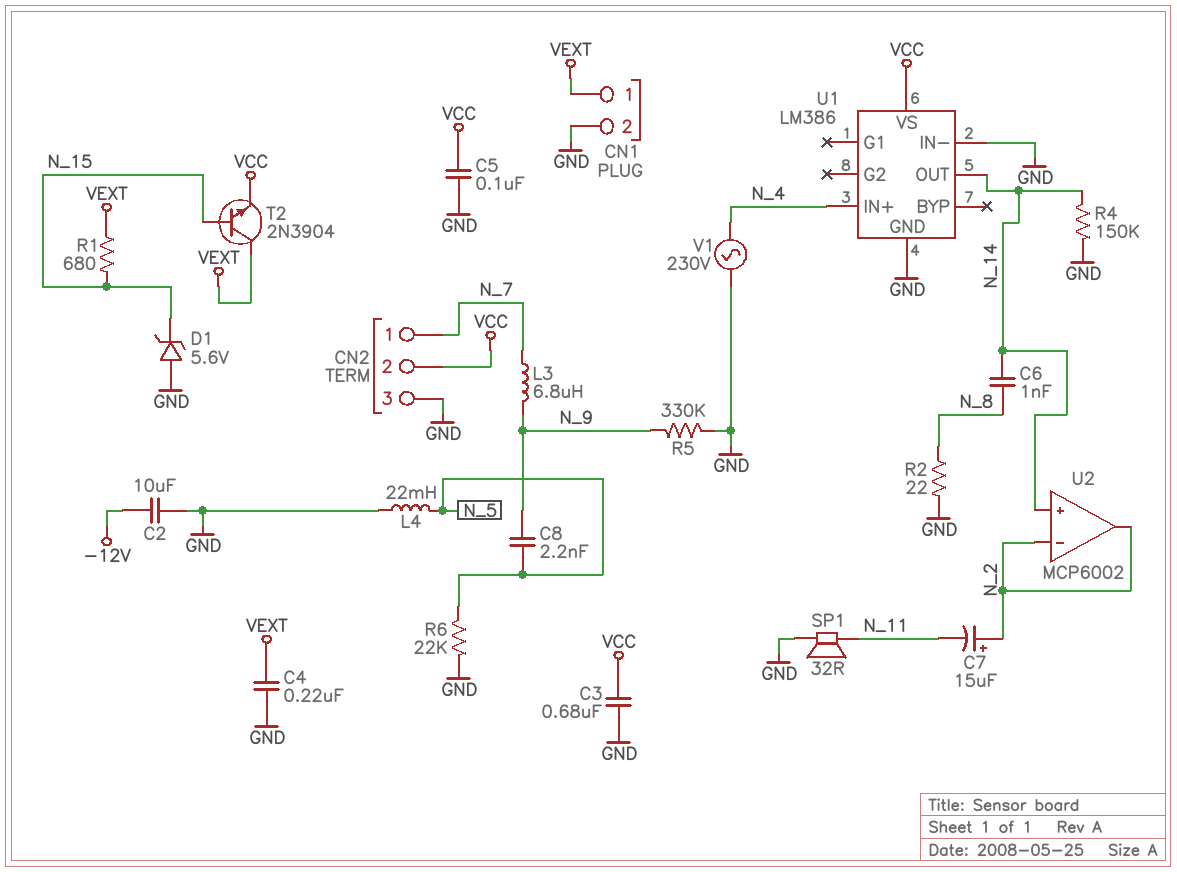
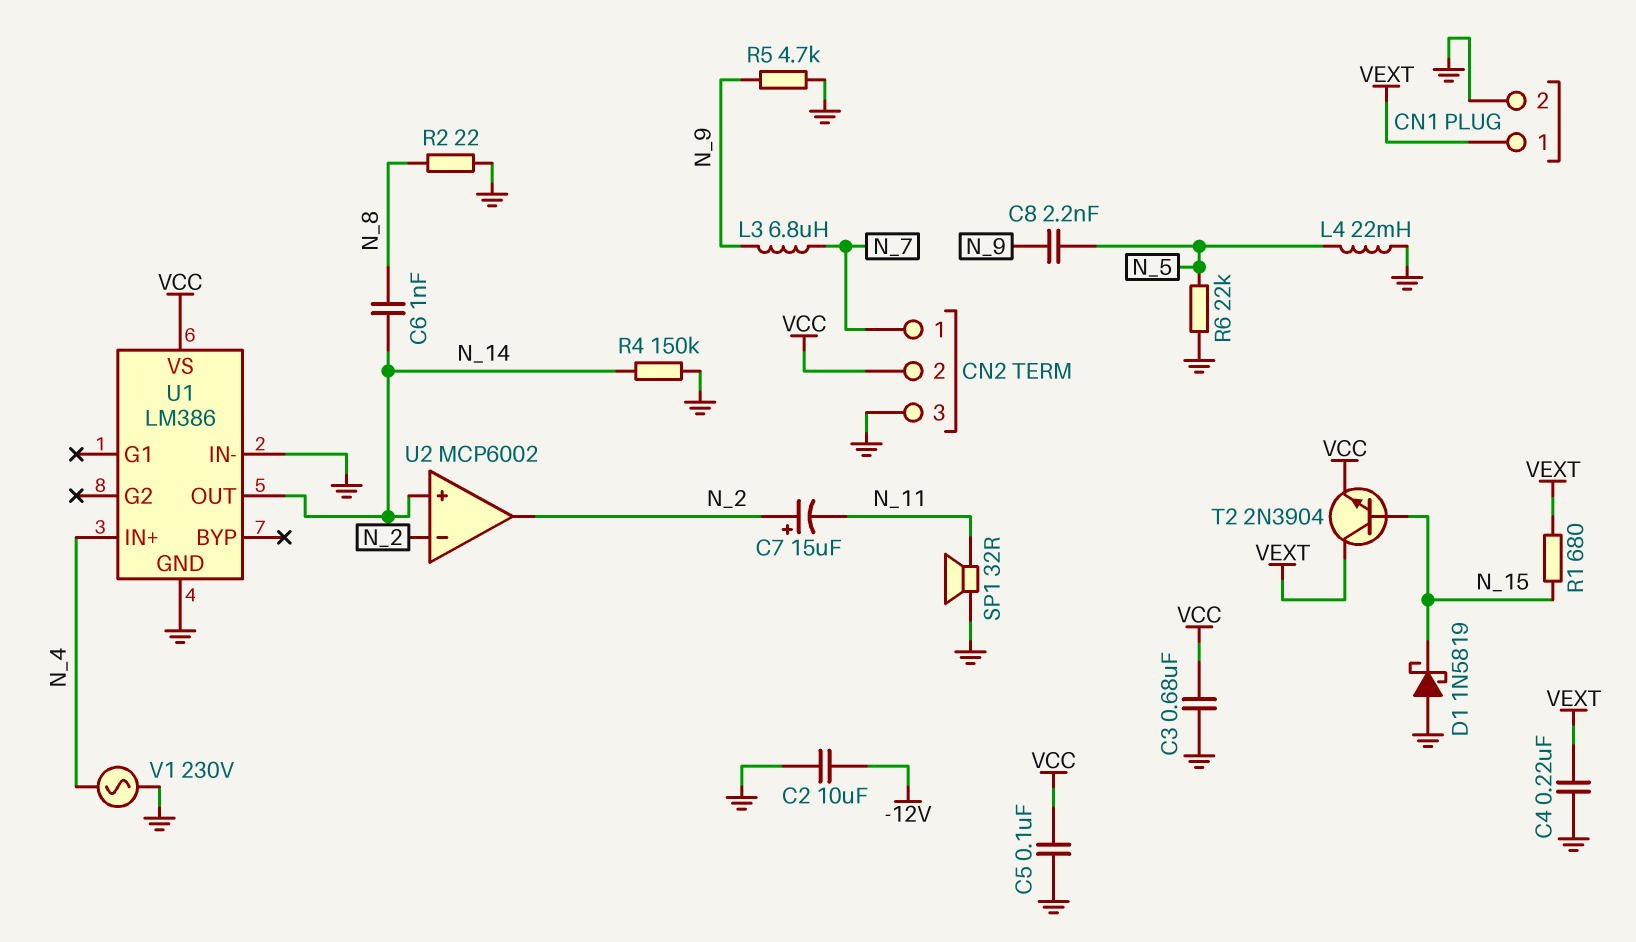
D1: zener 5.6V (A GND, K N_15) -> schottky 1N5819 (A GND, K N_15)
R5: 330k (GND, N_9) -> 4.7k (GND, N_9)

